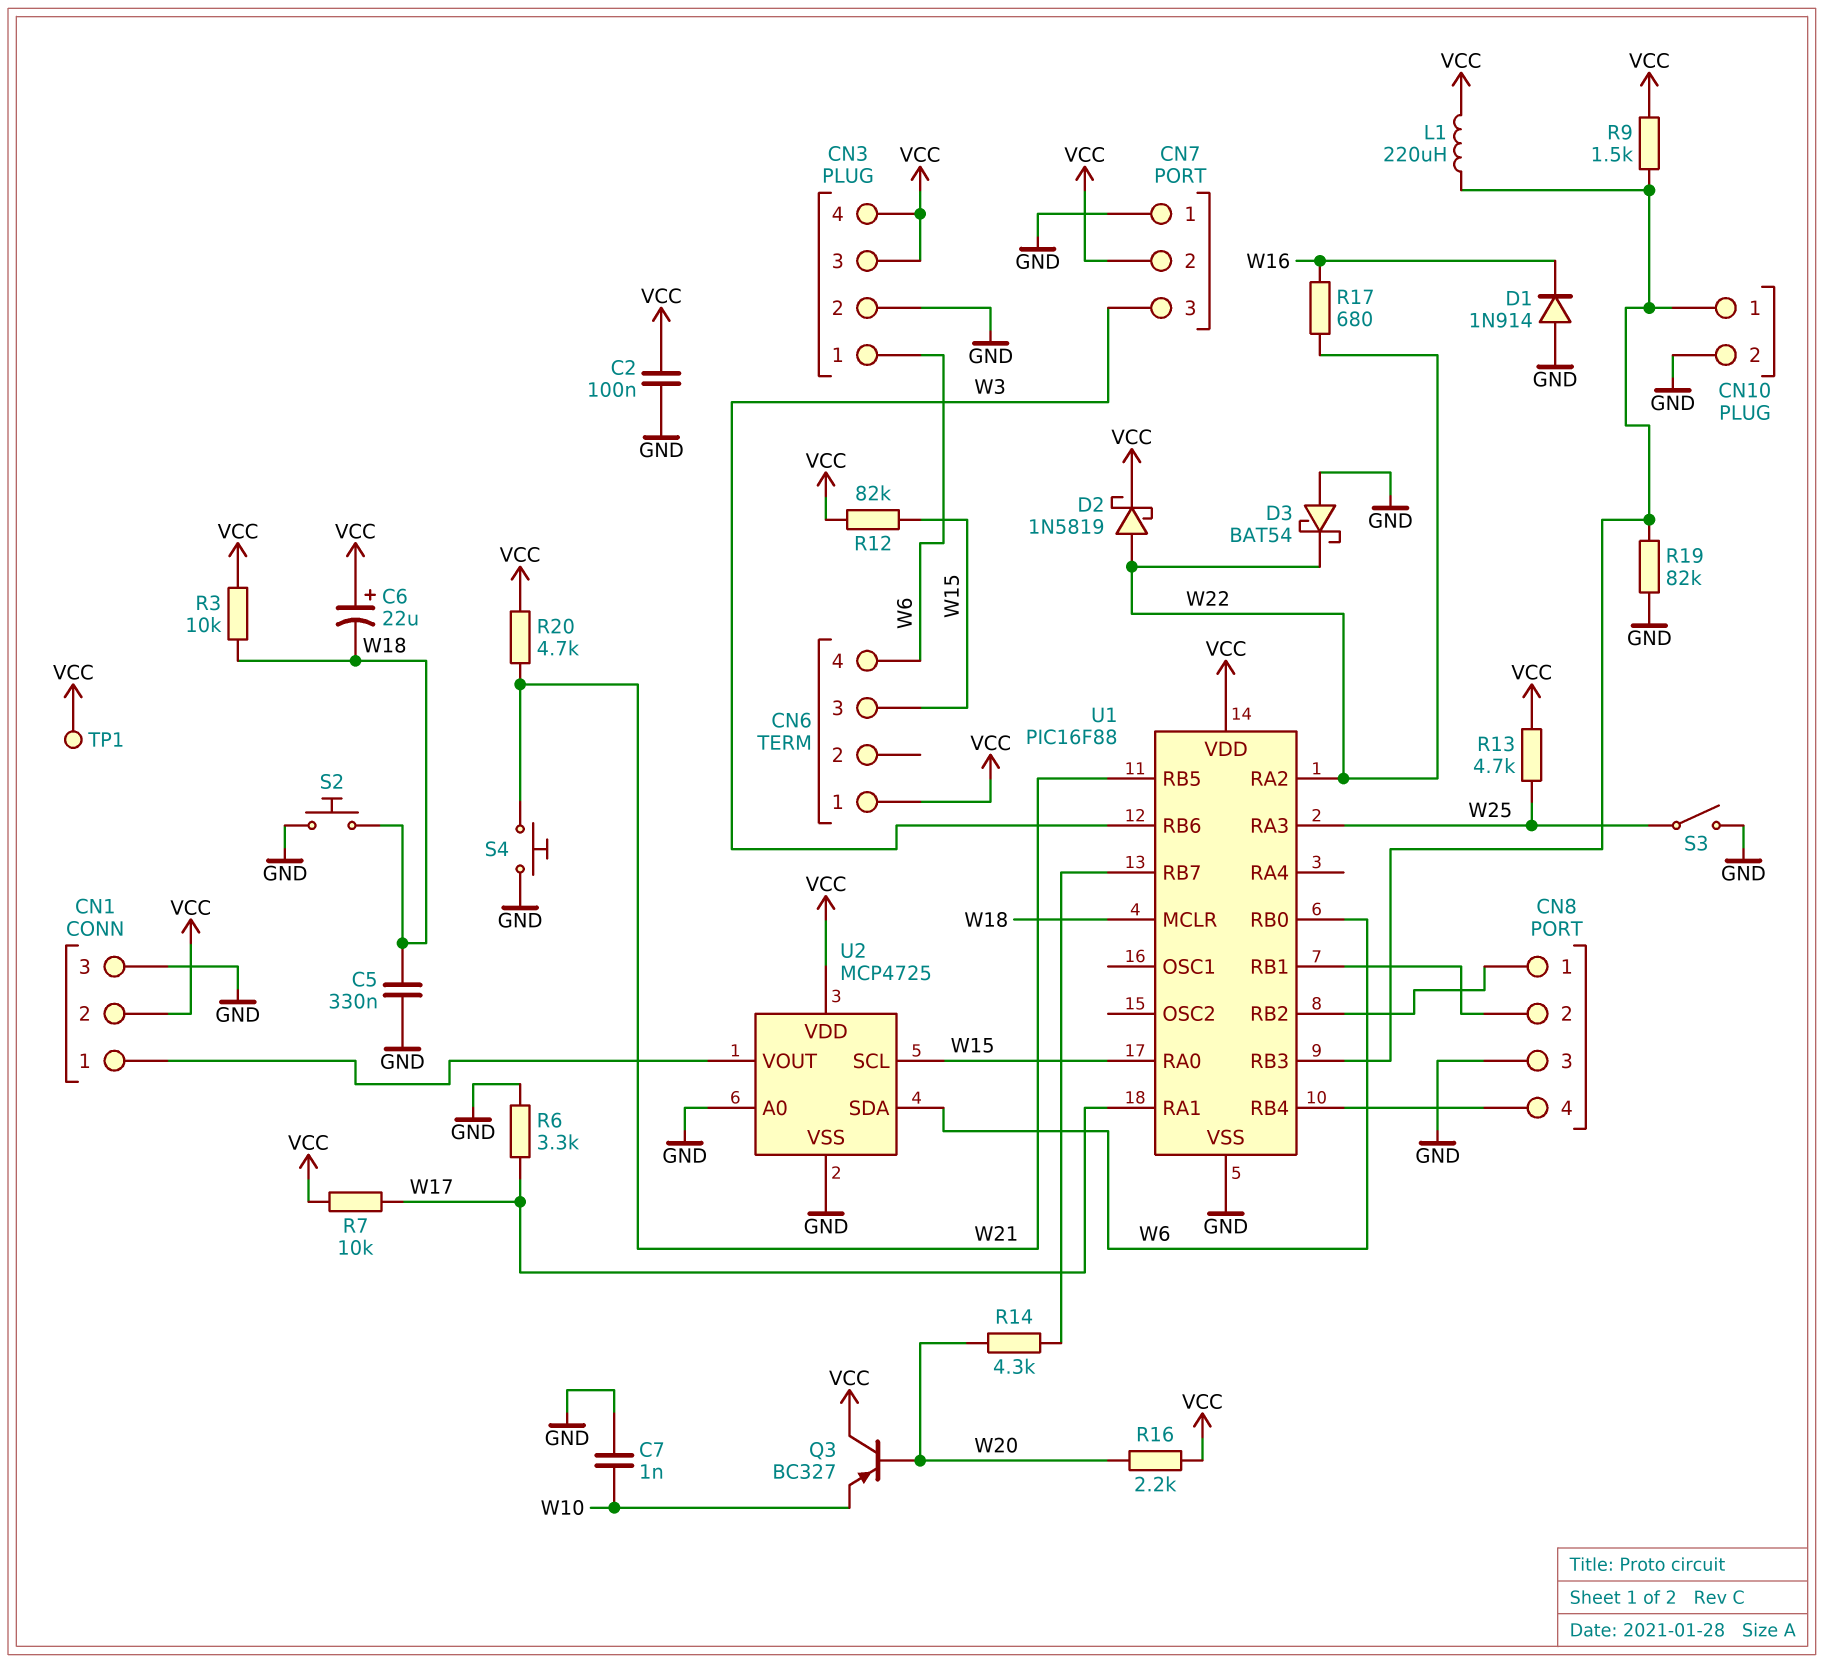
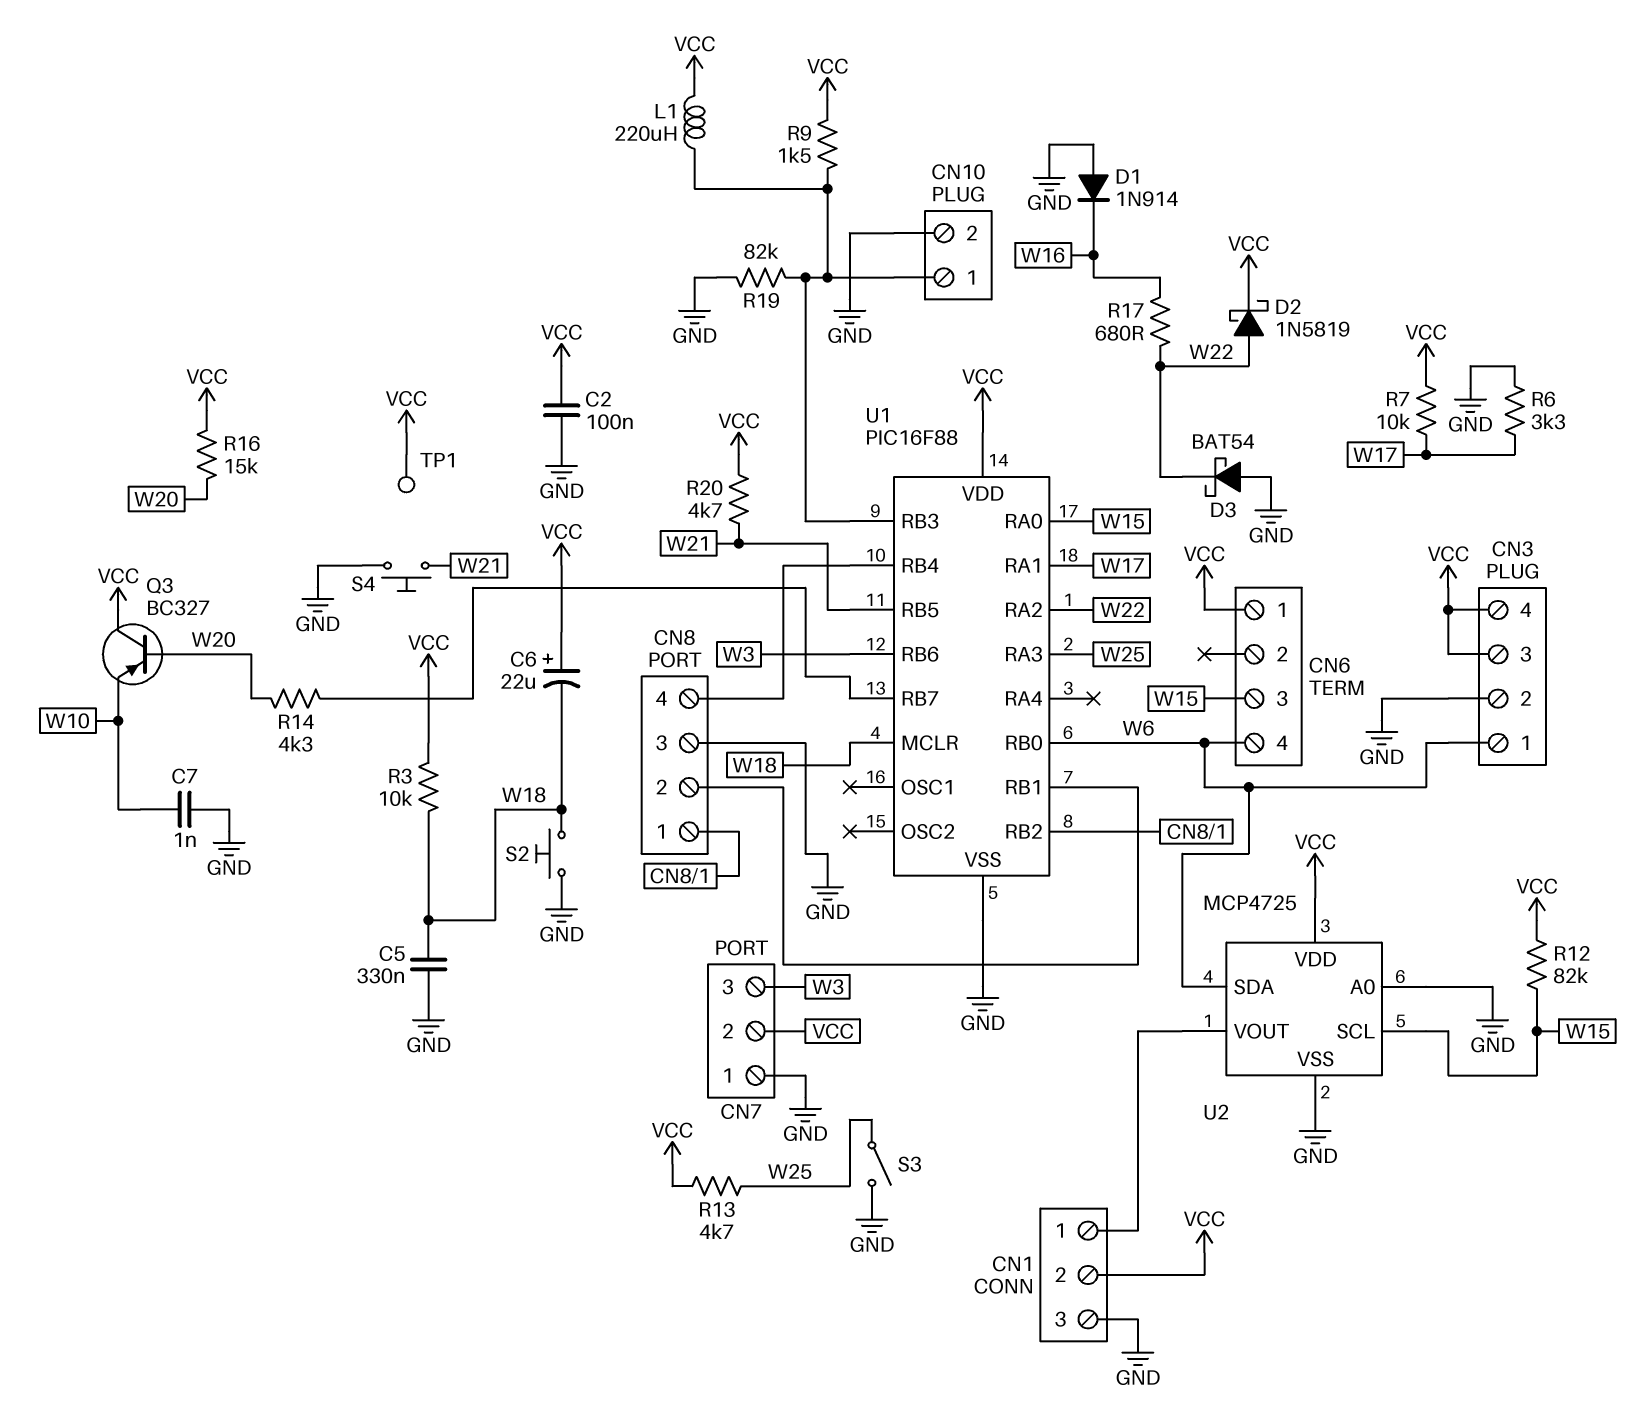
R16: 2.2k (VCC, W20) -> 15k (VCC, W20)

